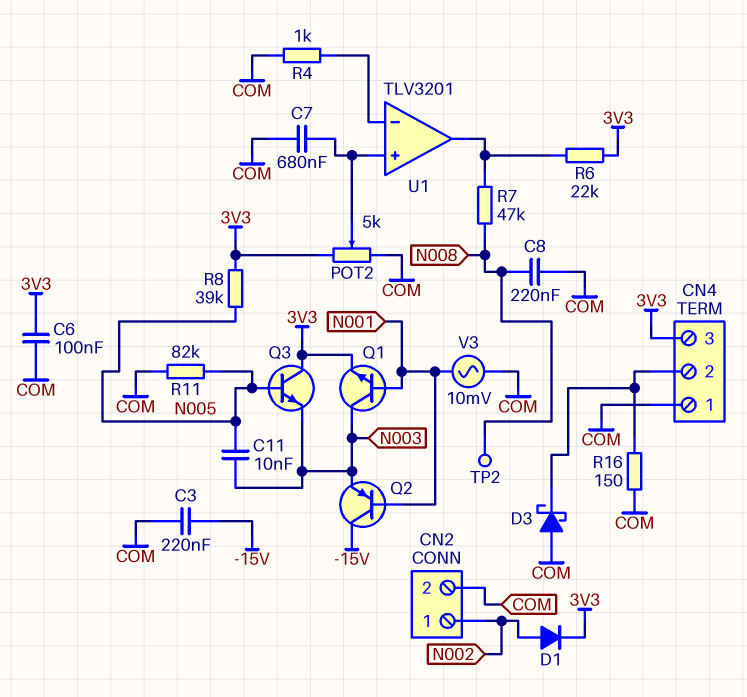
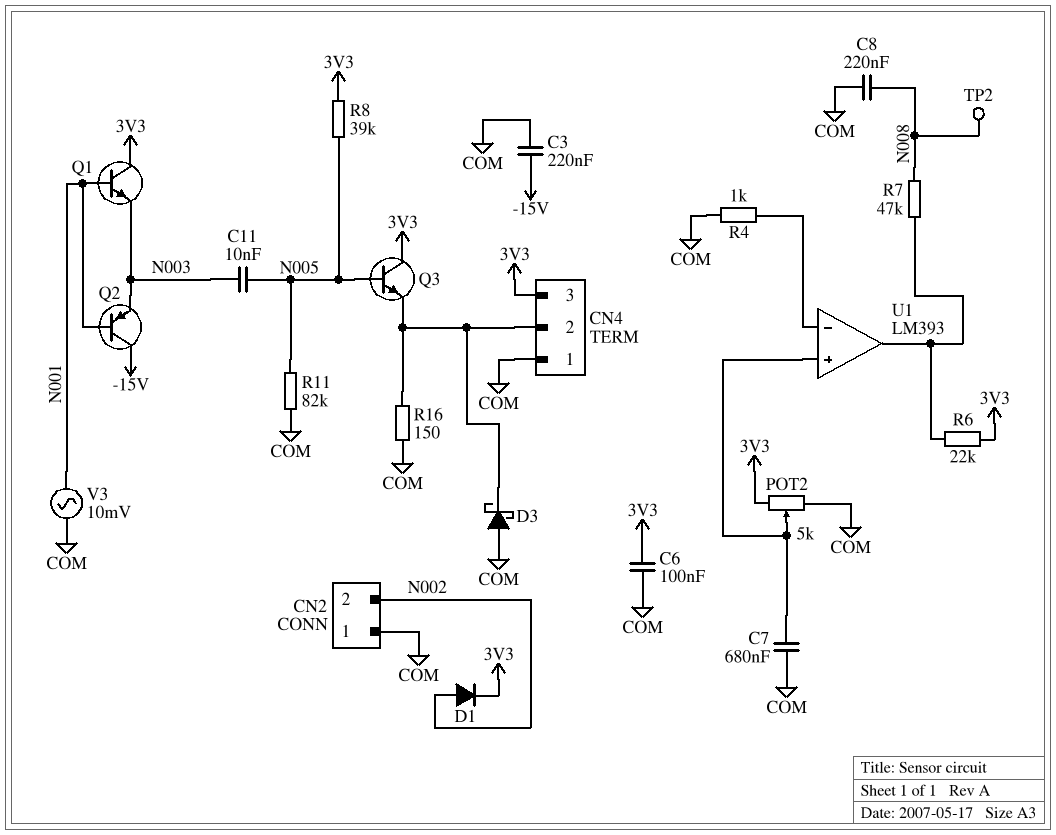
CN2 pin 1: N002 -> COM
CN2 pin 2: COM -> N002
Q1: NPN (B N001, C N003, E 3V3) -> NPN (B N001, C 3V3, E N003)
Q3: NPN (B N005, C 3V3, E N003) -> NPN (B N005, C 3V3, E CN4/2)
U1: TLV3201 -> LM393

